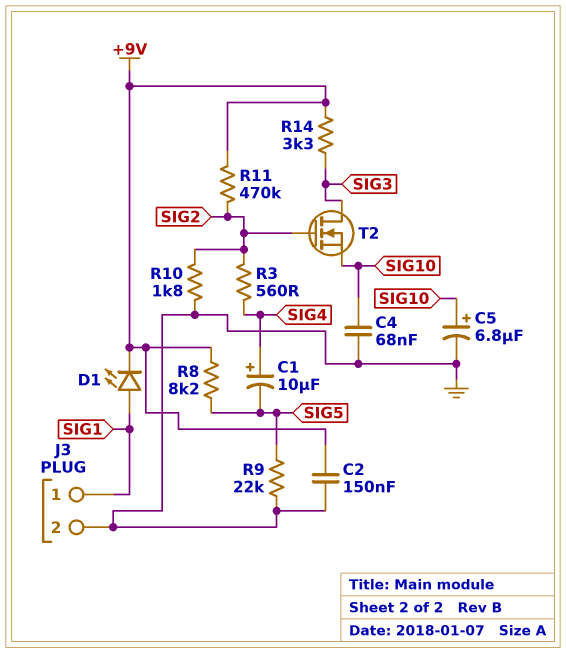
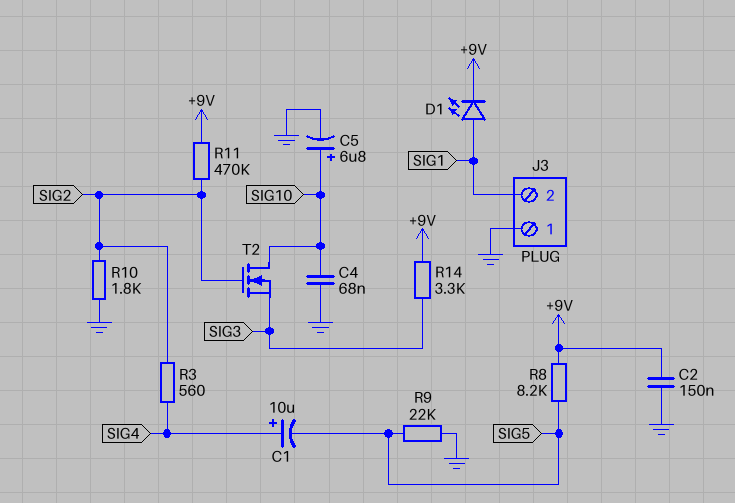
J3 pin 1: SIG1 -> GND
J3 pin 2: GND -> SIG1
T2: NMOS (G SIG2, D SIG3, S SIG10) -> NMOS (G SIG2, D SIG10, S SIG3)

